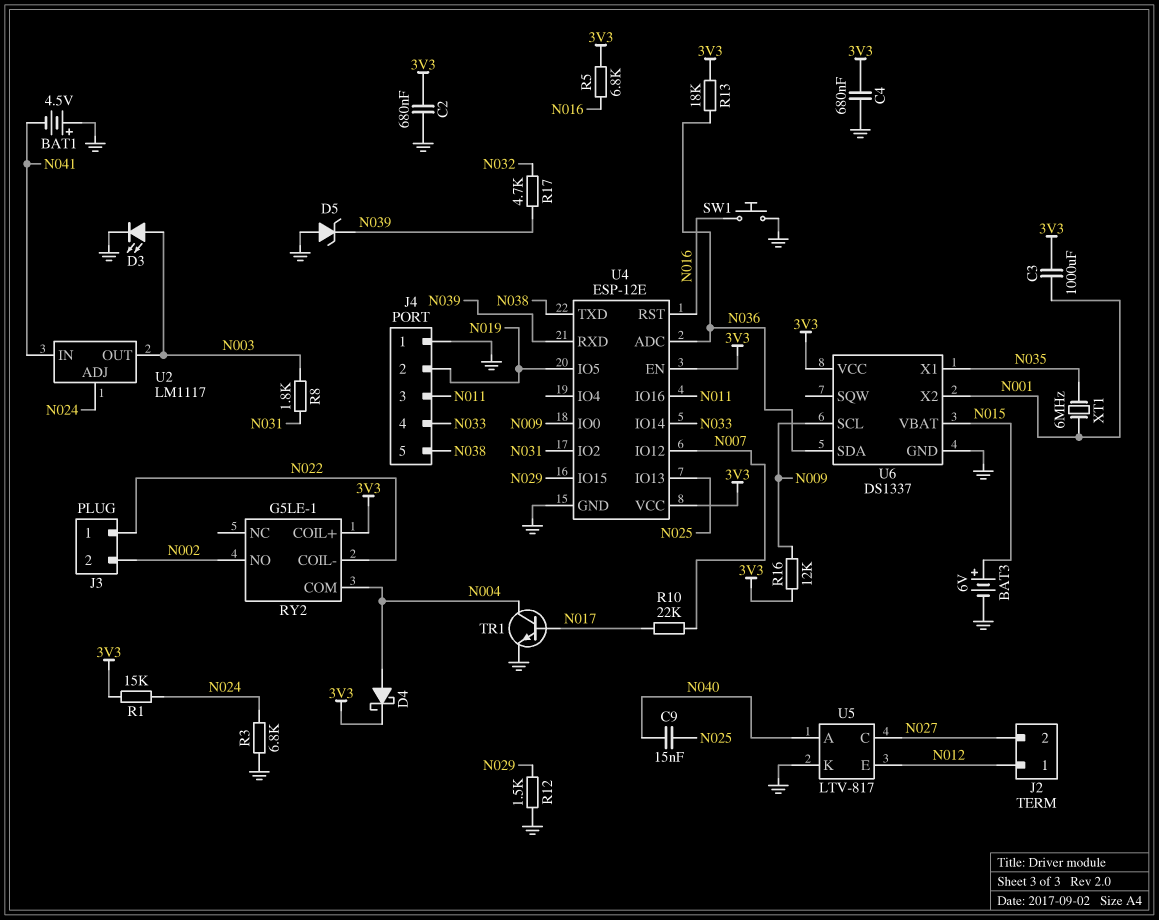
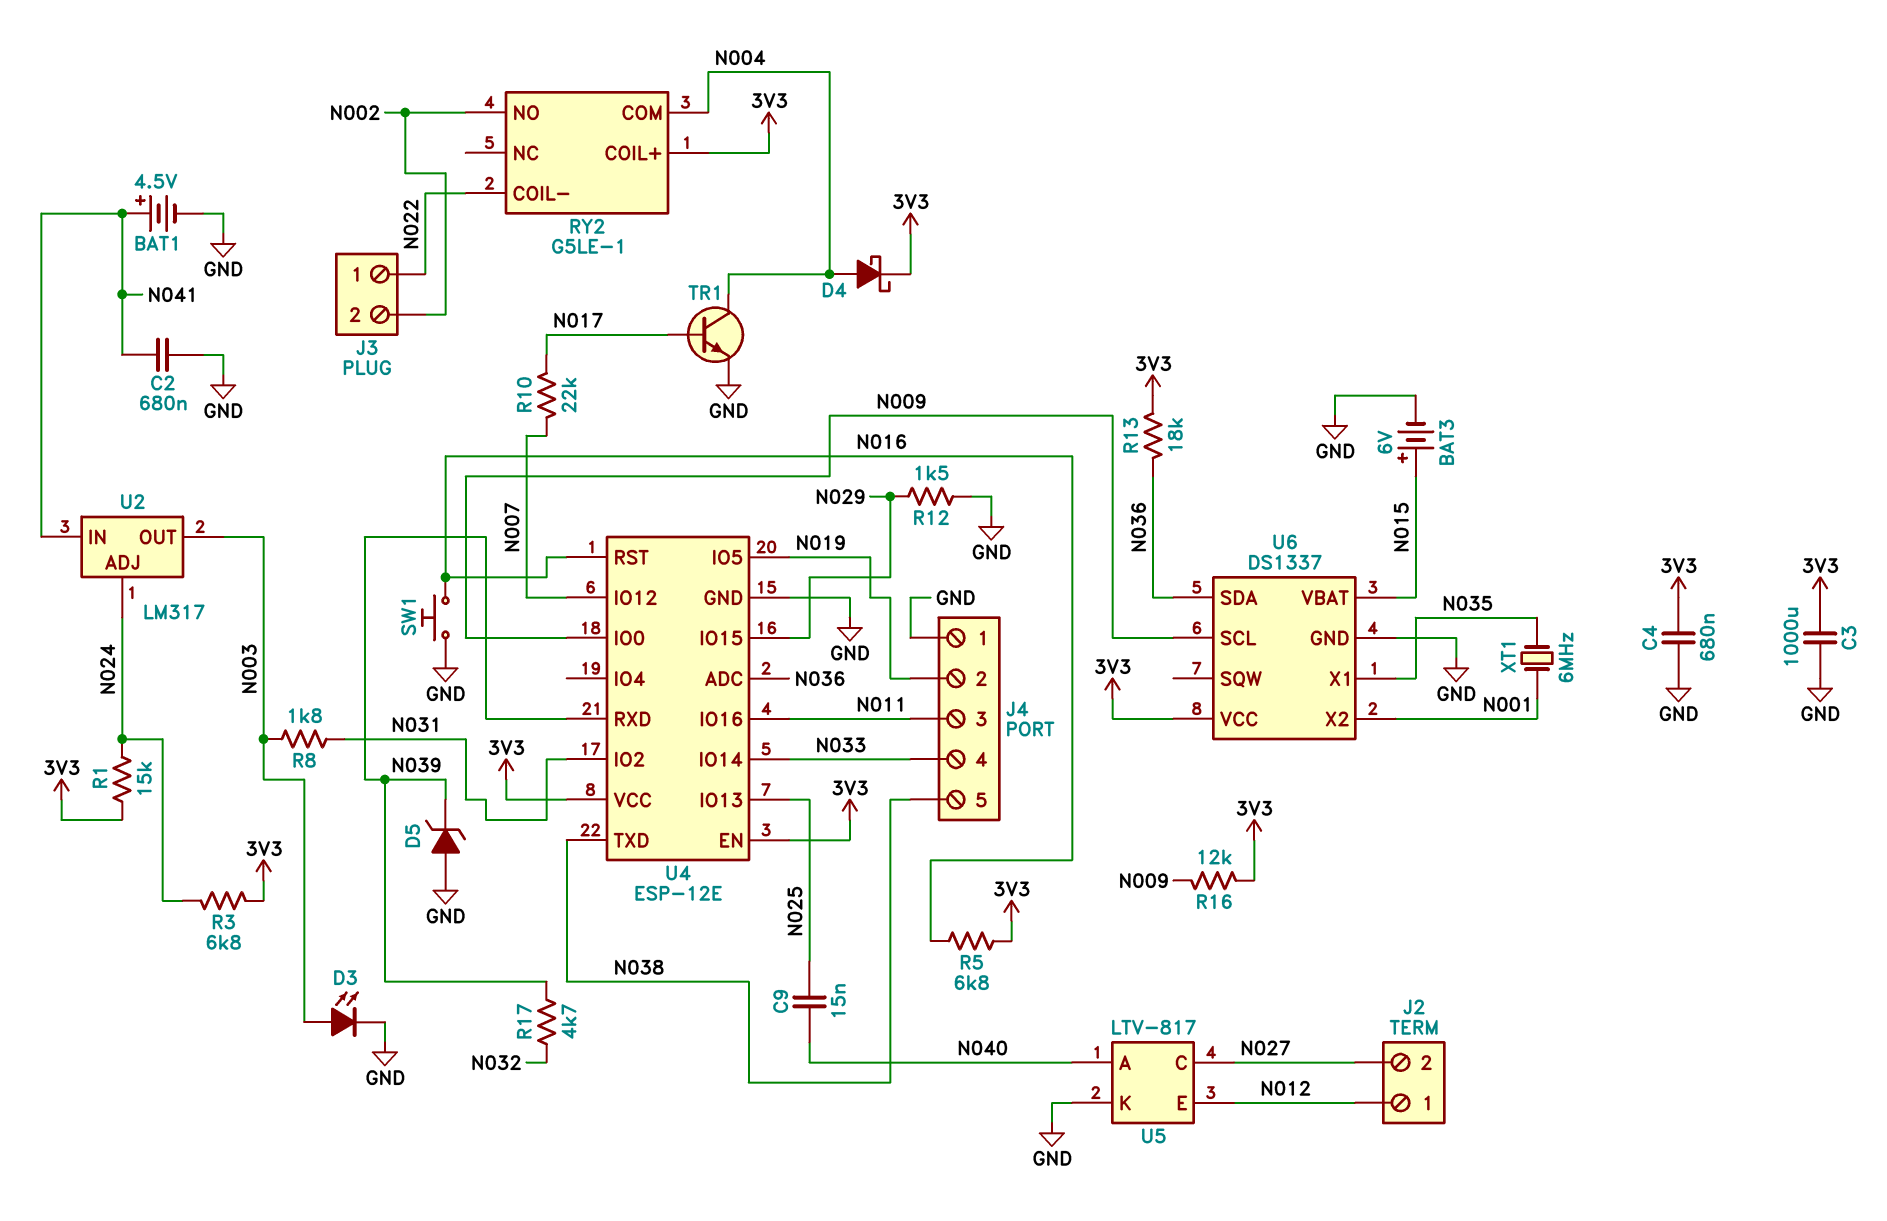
BAT1: 4.5V (plus GND, minus N041) -> 4.5V (plus N041, minus GND)
C2: 680nF (3V3, GND) -> 680nF (GND, N041)
C3: 1000uF (3V3, N001) -> 1000uF (3V3, GND)
R3: 6.8k (GND, N024) -> 6.8k (3V3, N024)
U2: LM1117 -> LM317

